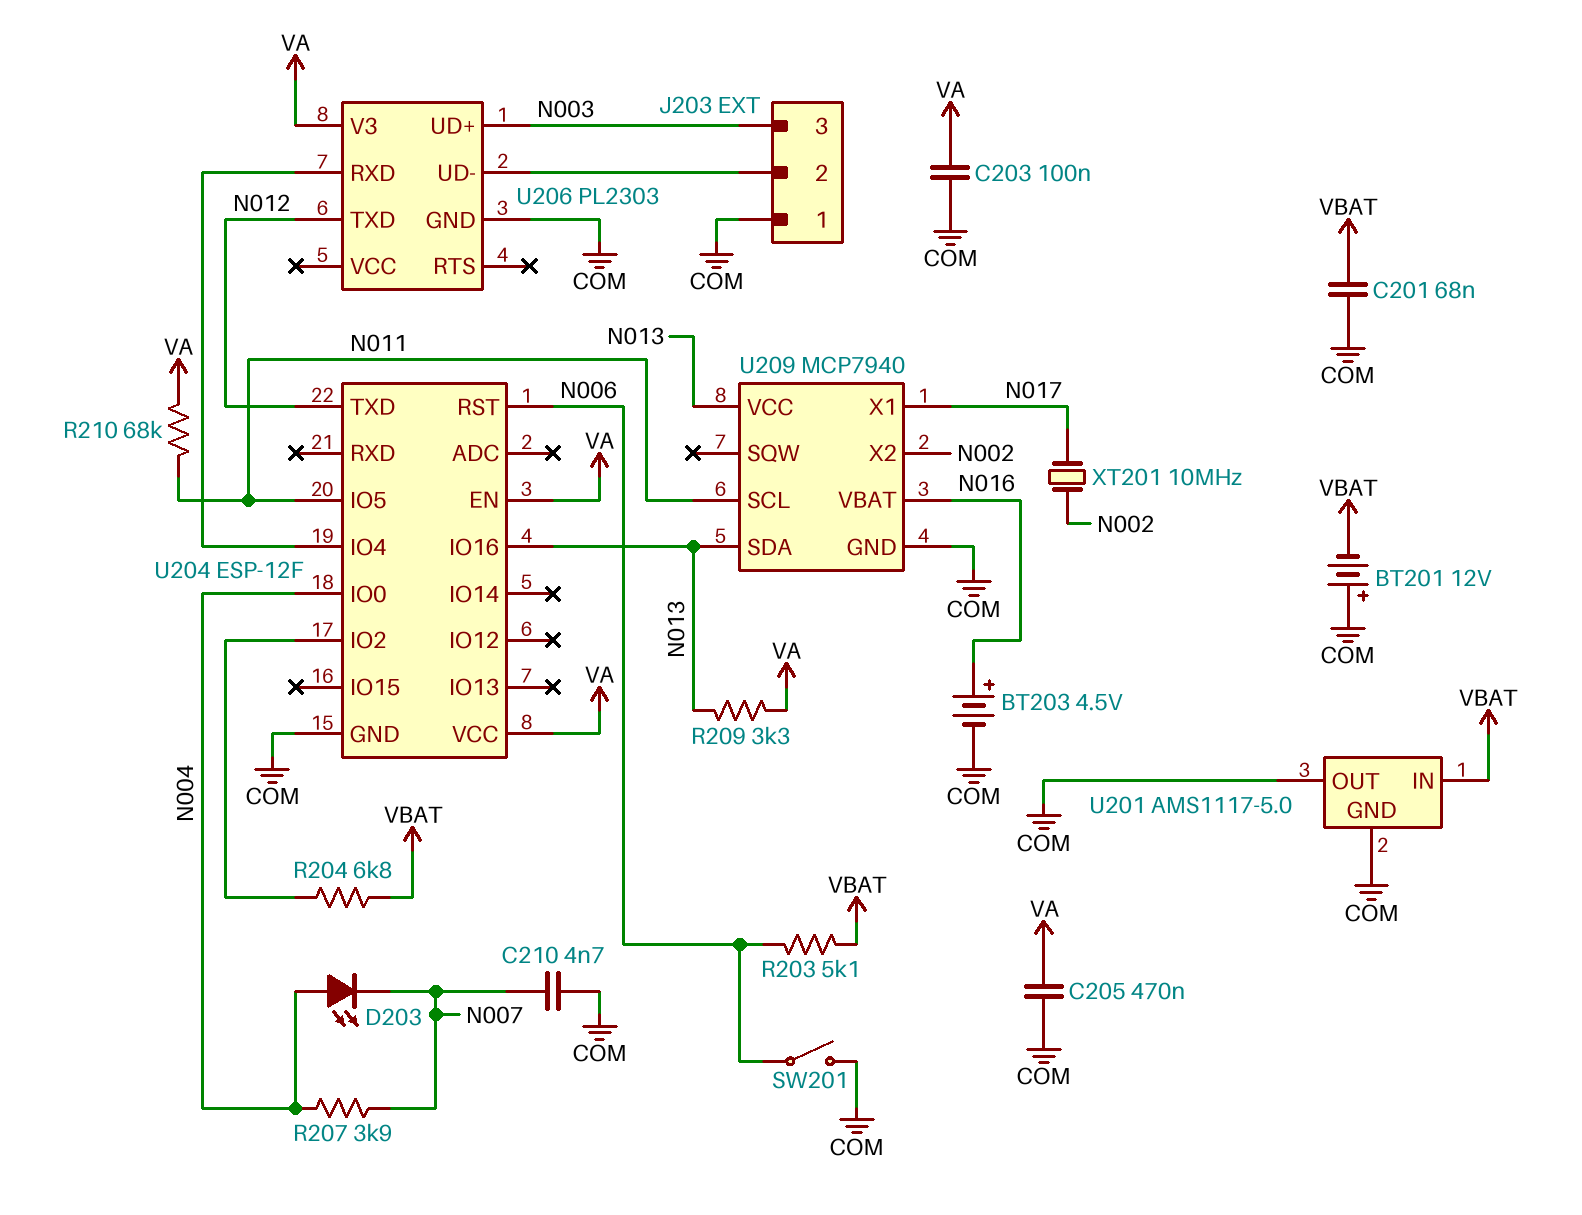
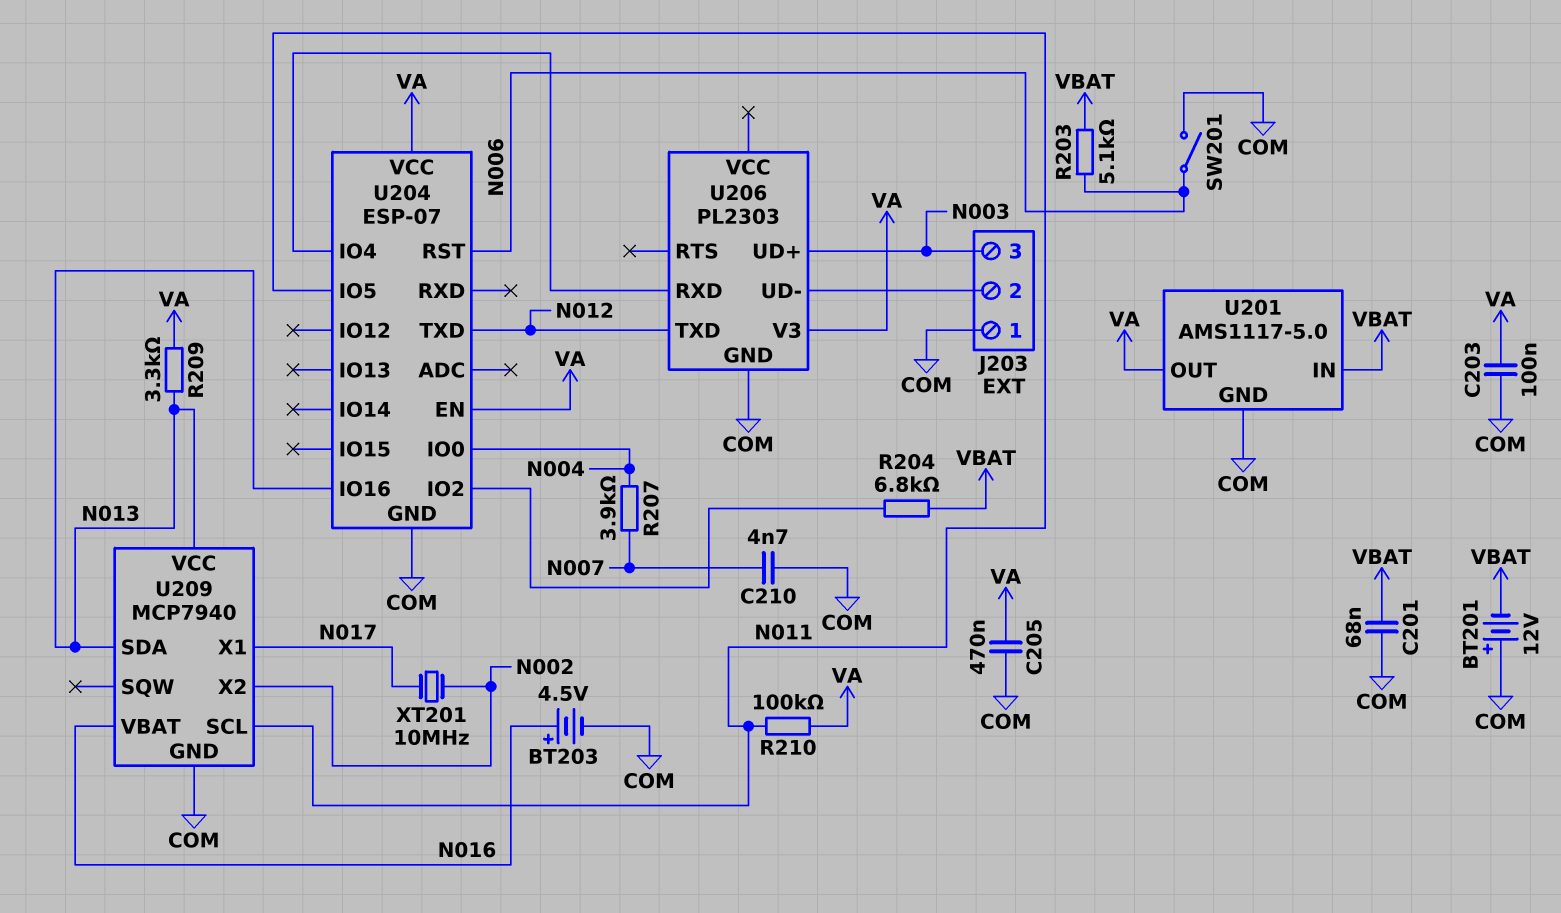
D203: LED (A N004, K N007) -> none
R210: 68k (N011, VA) -> 100k (N011, VA)
U201 pin OUT: COM -> VA
U204: ESP-12F -> ESP-07

